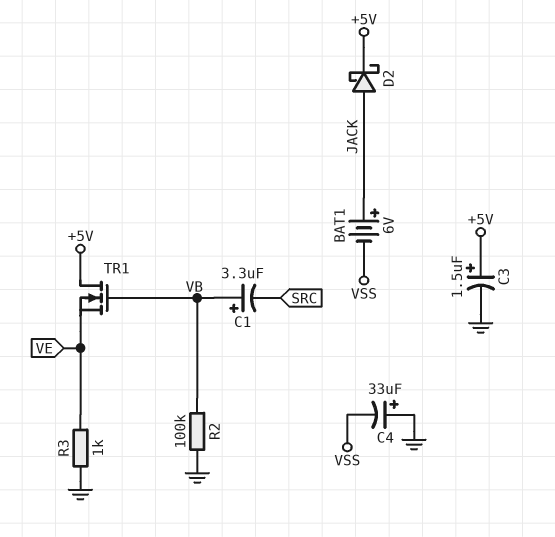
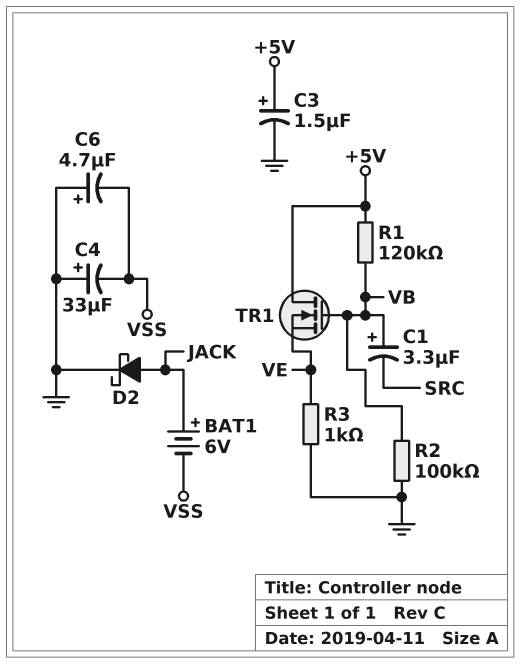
C6: none -> 4.7uF (plus GND, minus VSS)
D2: schottky (A JACK, K +5V) -> schottky (A JACK, K GND)
R1: none -> 120k (+5V, VB)

